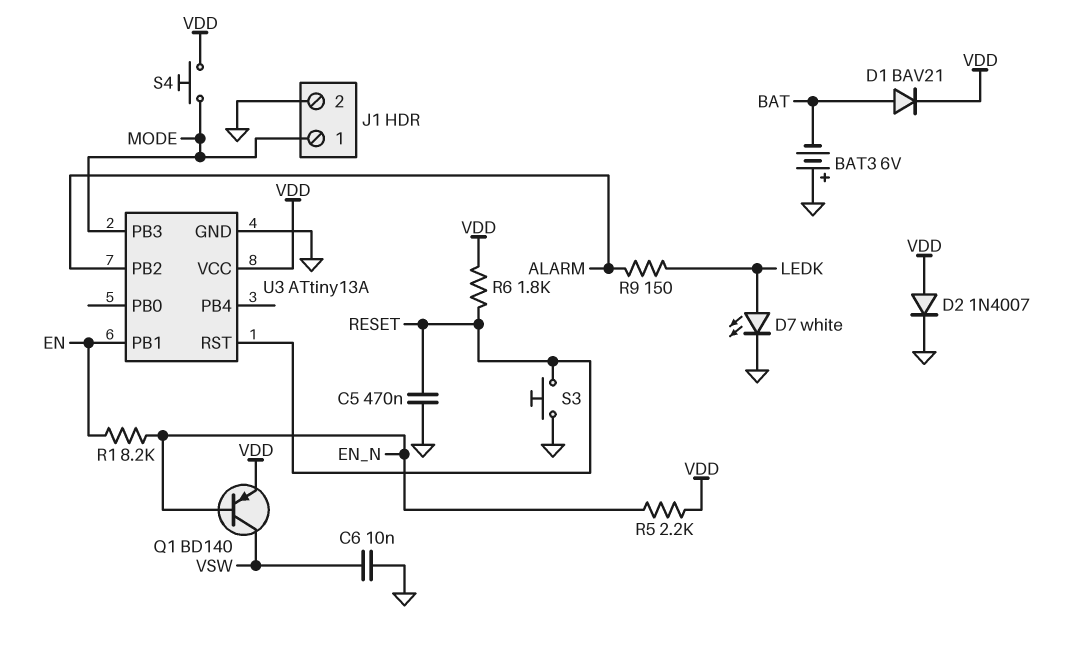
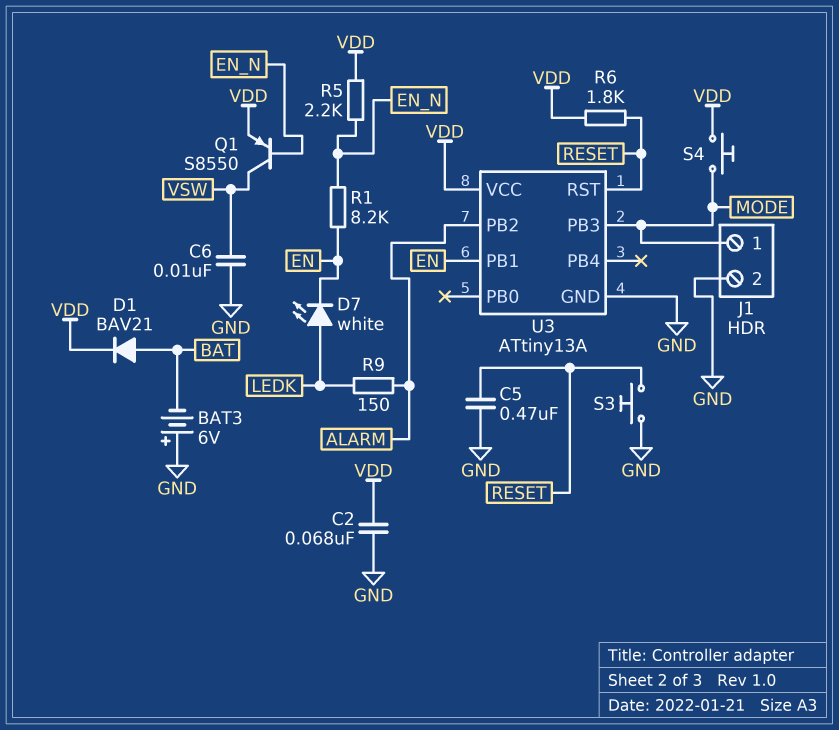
C2: none -> 68nF (GND, VDD)
D2: diode 1N4007 (A VDD, K GND) -> none
D7: LED white (A LEDK, K GND) -> LED white (A LEDK, K EN)
Q1: PNP BD140 (B EN_N, C VSW, E VDD) -> PNP S8550 (B EN_N, C VSW, E VDD)

